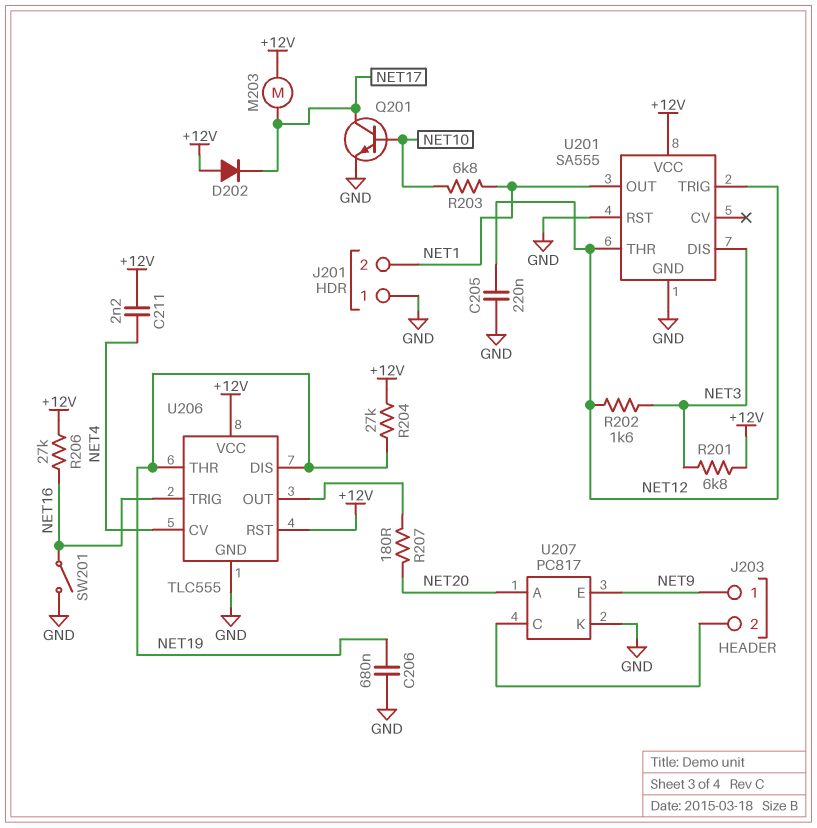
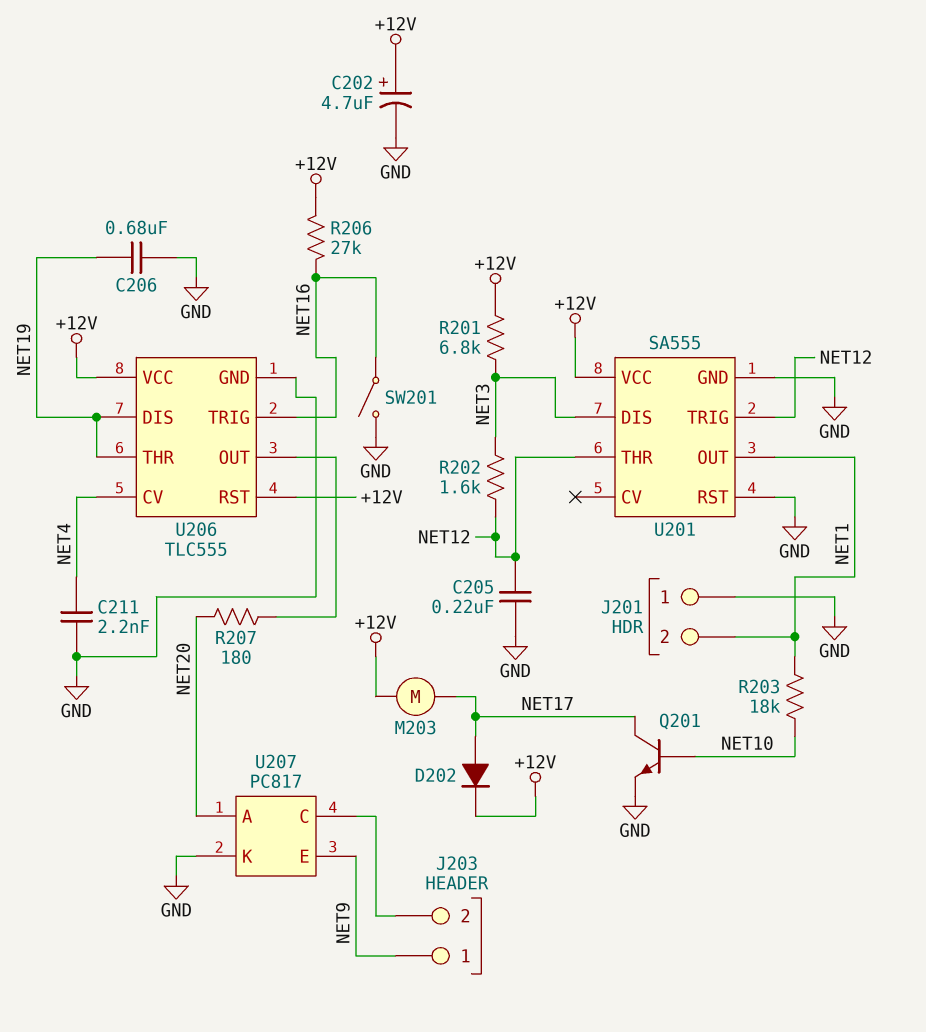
C202: none -> 4.7uF (plus +12V, minus GND)
C211: 2.2nF (+12V, NET4) -> 2.2nF (GND, NET4)
D202: diode (A +12V, K NET17) -> diode (A NET17, K +12V)
R203: 6.8k (NET1, NET10) -> 18k (NET1, NET10)
R204: 27k (+12V, NET19) -> none

